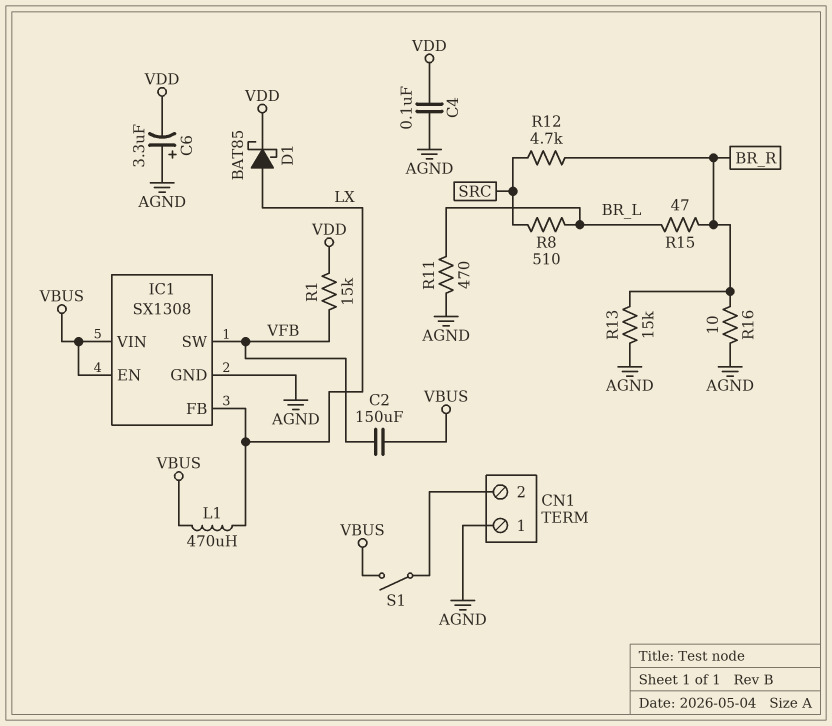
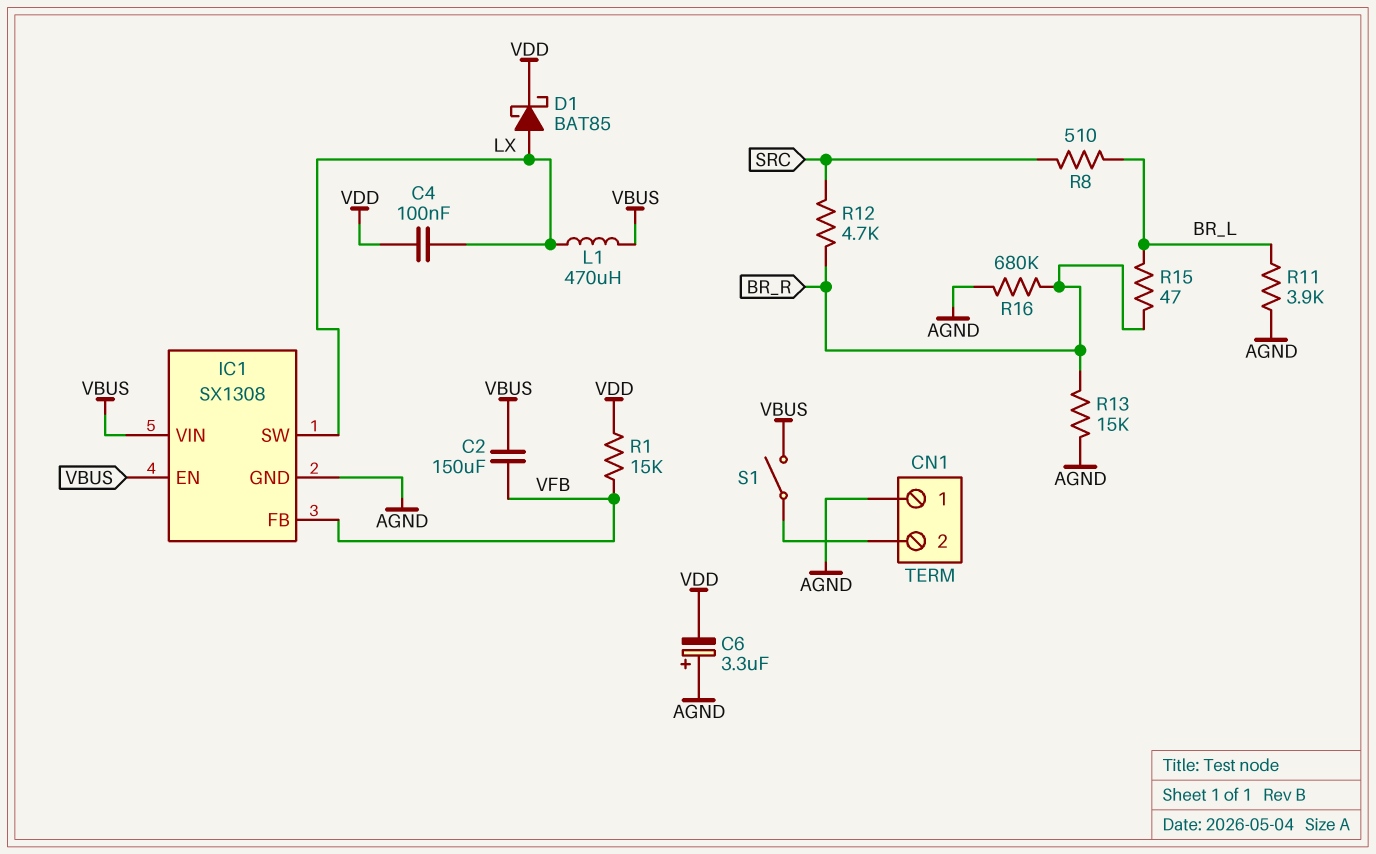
C4: 100nF (AGND, VDD) -> 100nF (LX, VDD)
IC1 pin FB: LX -> VFB
IC1 pin SW: VFB -> LX
R11: 470 (AGND, BR_L) -> 3.9k (AGND, BR_L)
R16: 10 (AGND, BR_R) -> 680k (AGND, BR_R)

